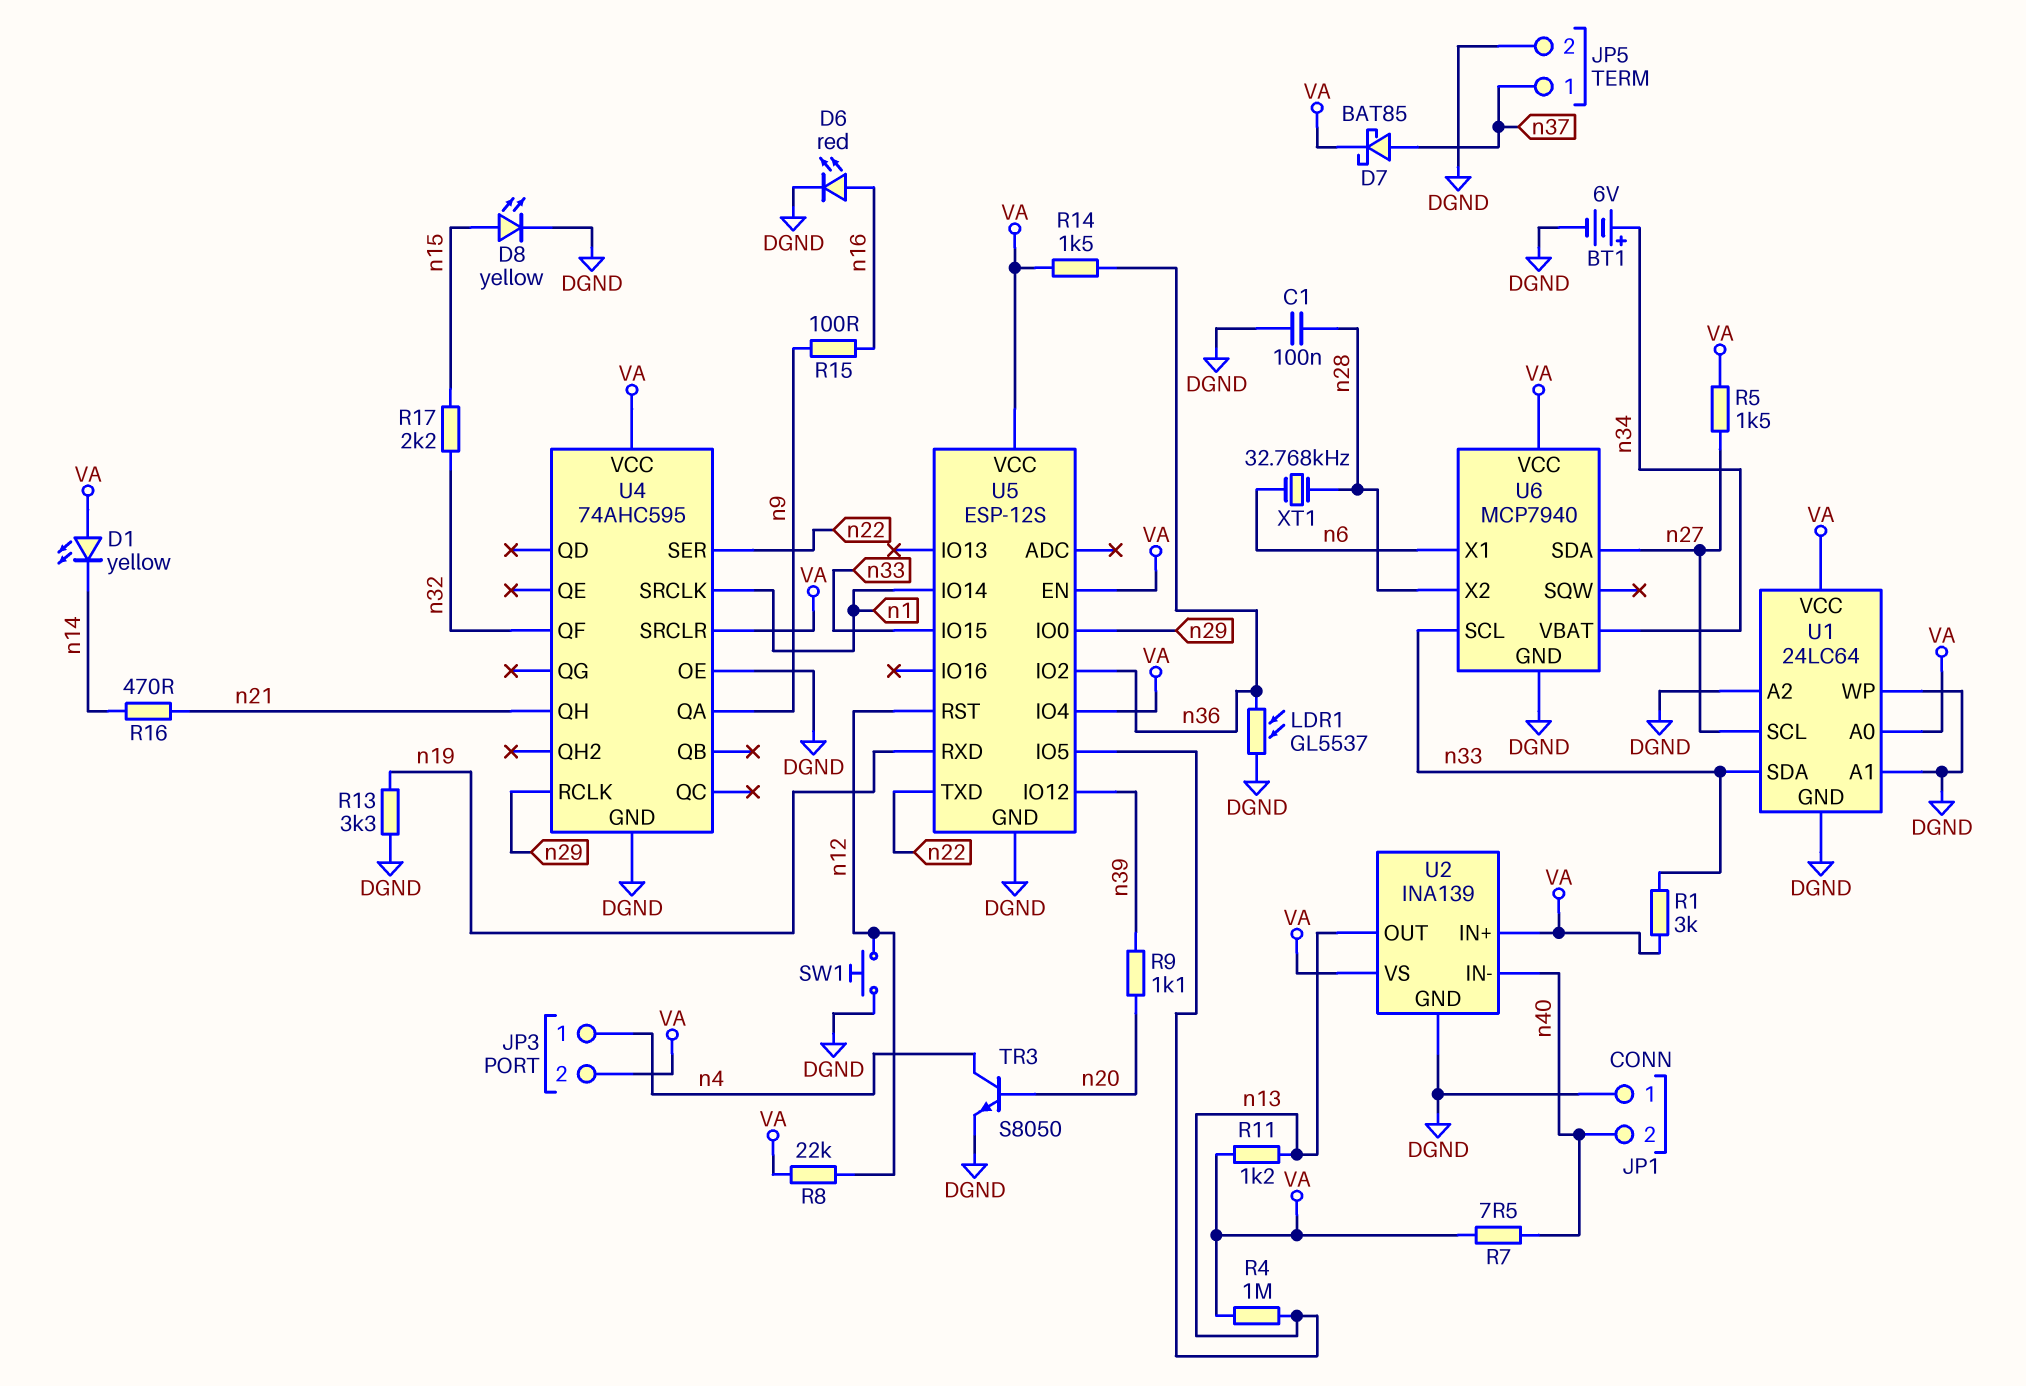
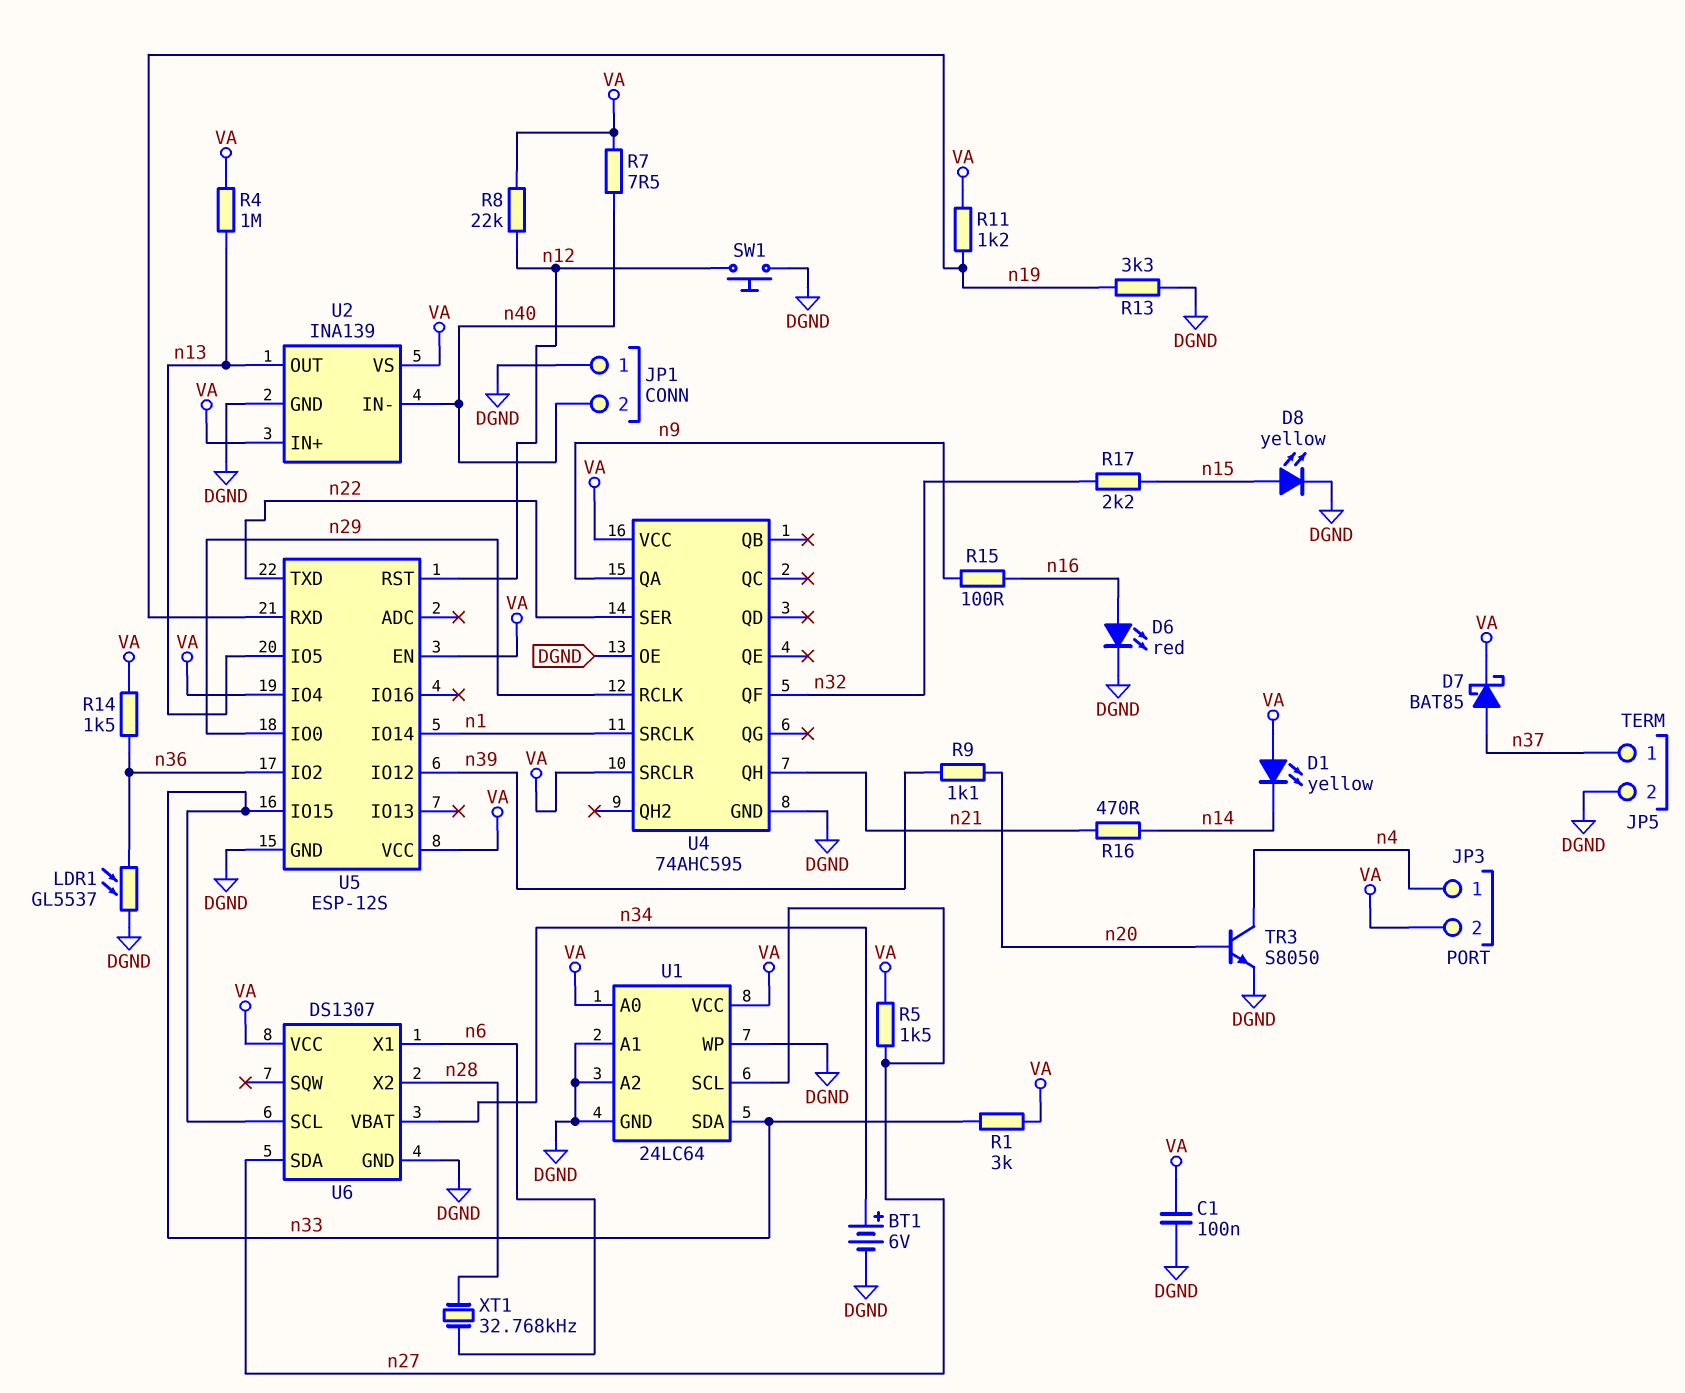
C1: 100nF (DGND, n28) -> 100nF (DGND, VA)
R11: 1.2k (VA, n13) -> 1.2k (VA, n19)
U6: MCP7940 -> DS1307

